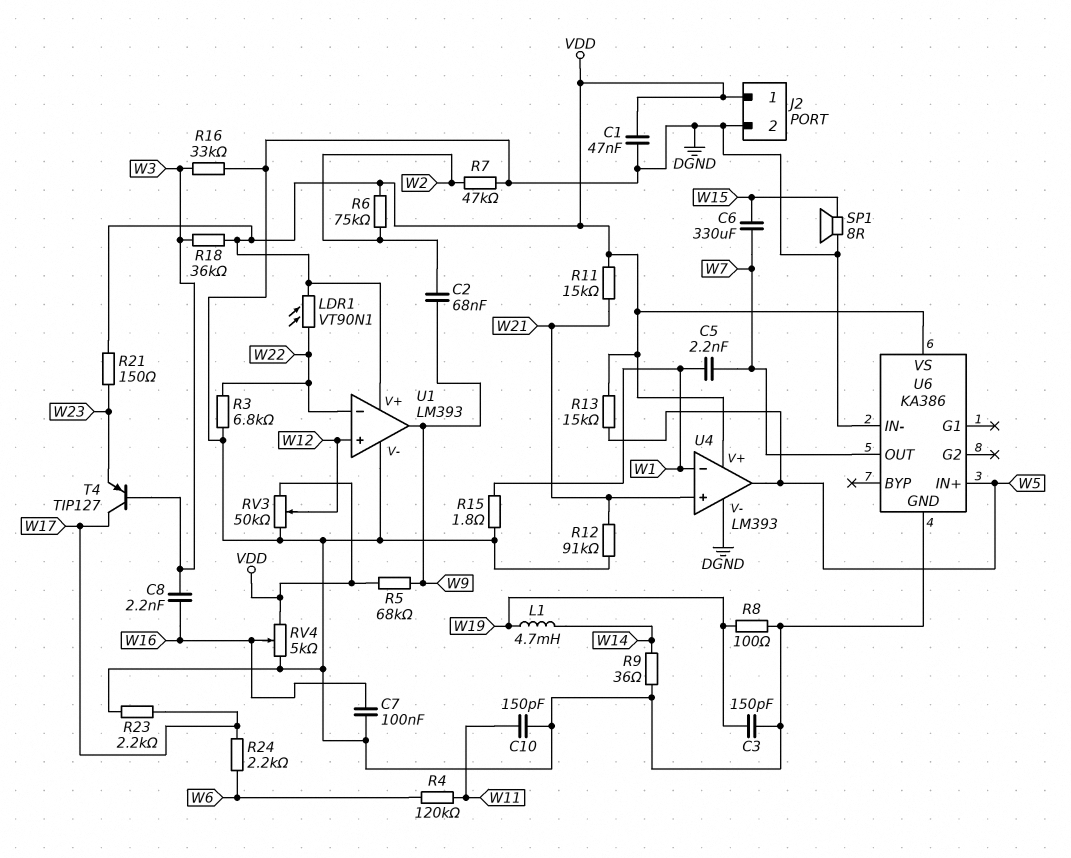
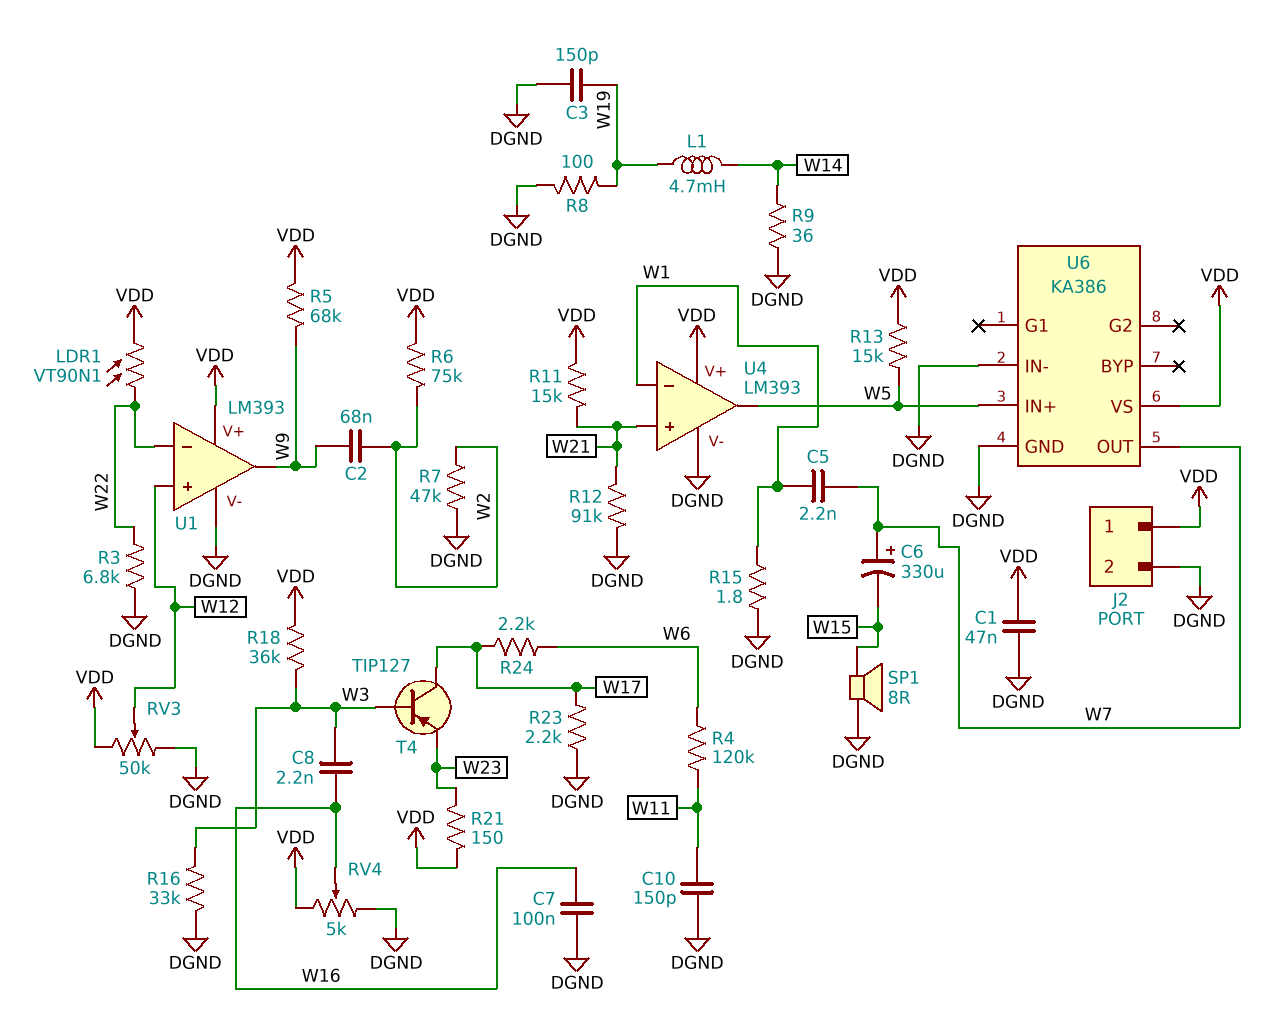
C6: 330uF (W7, W15) -> 330uF (plus W7, minus W15)

